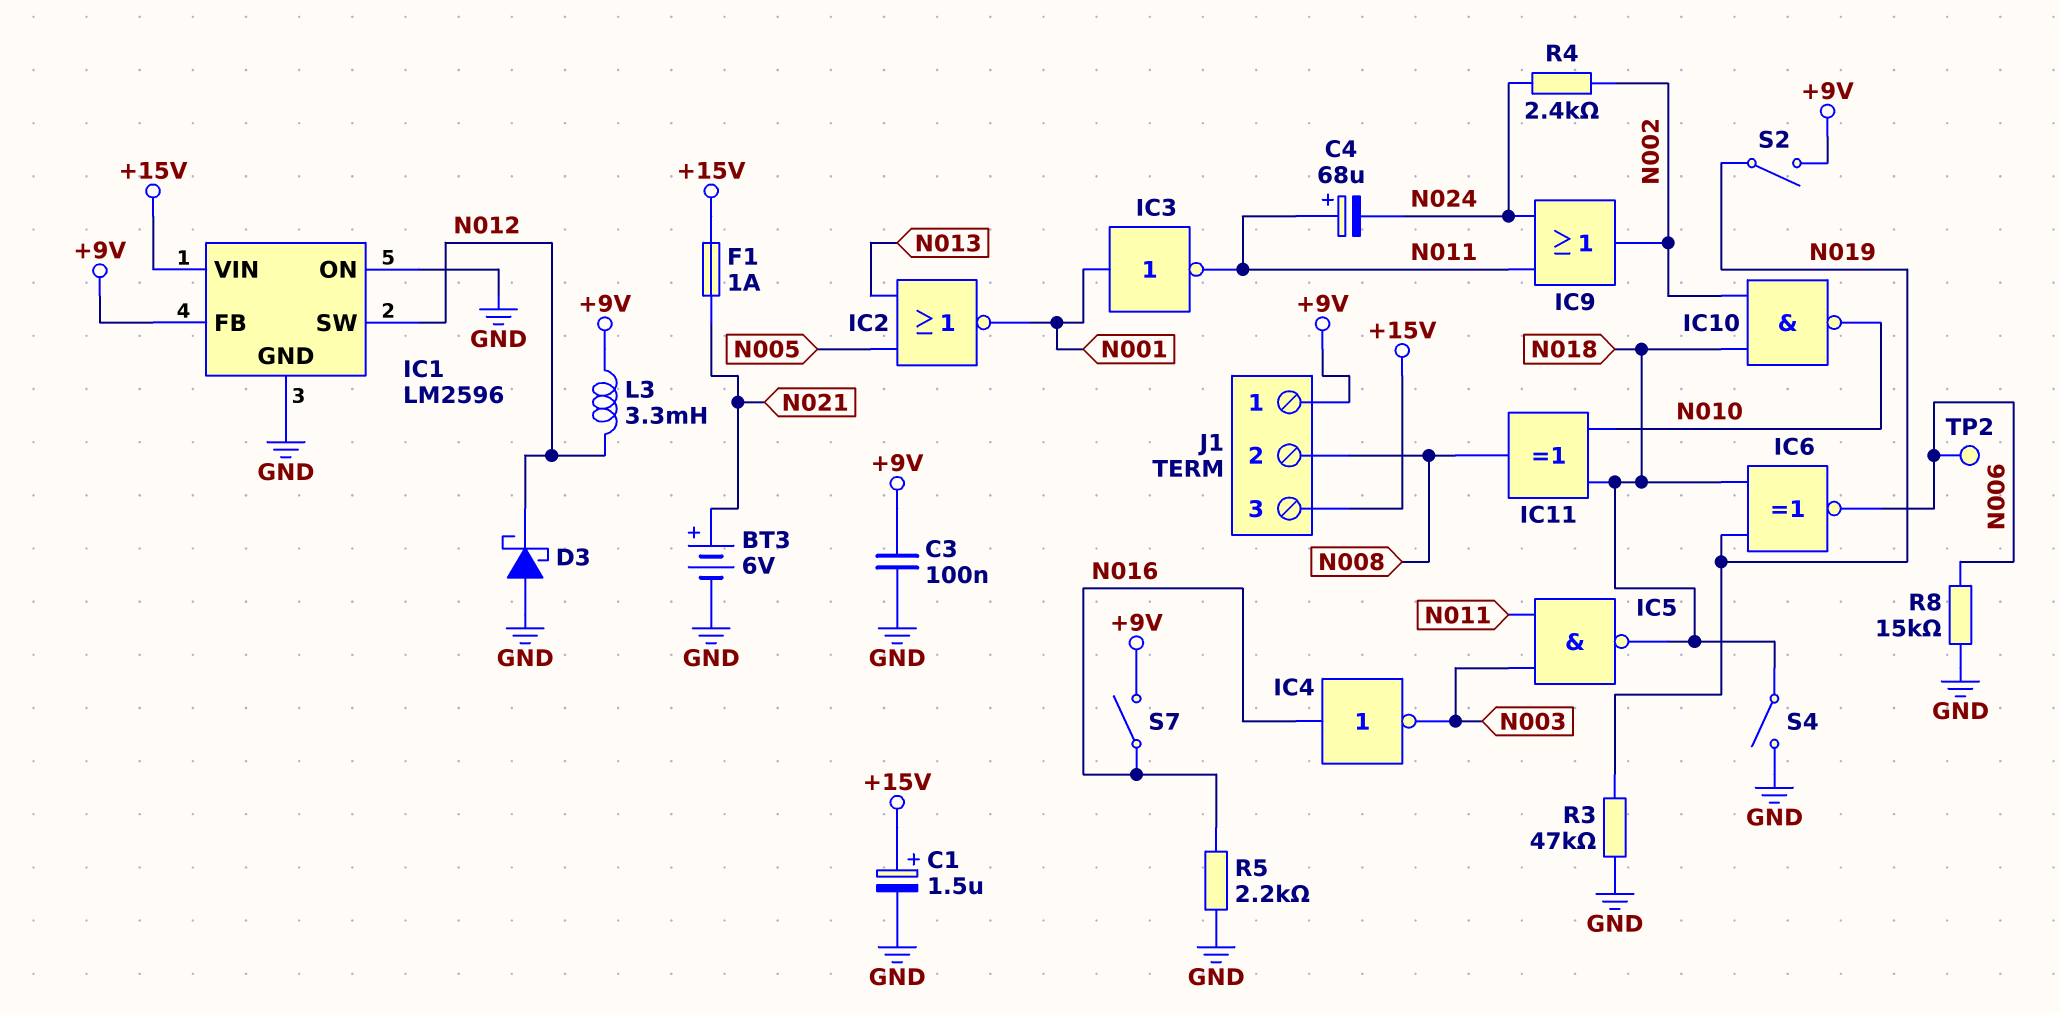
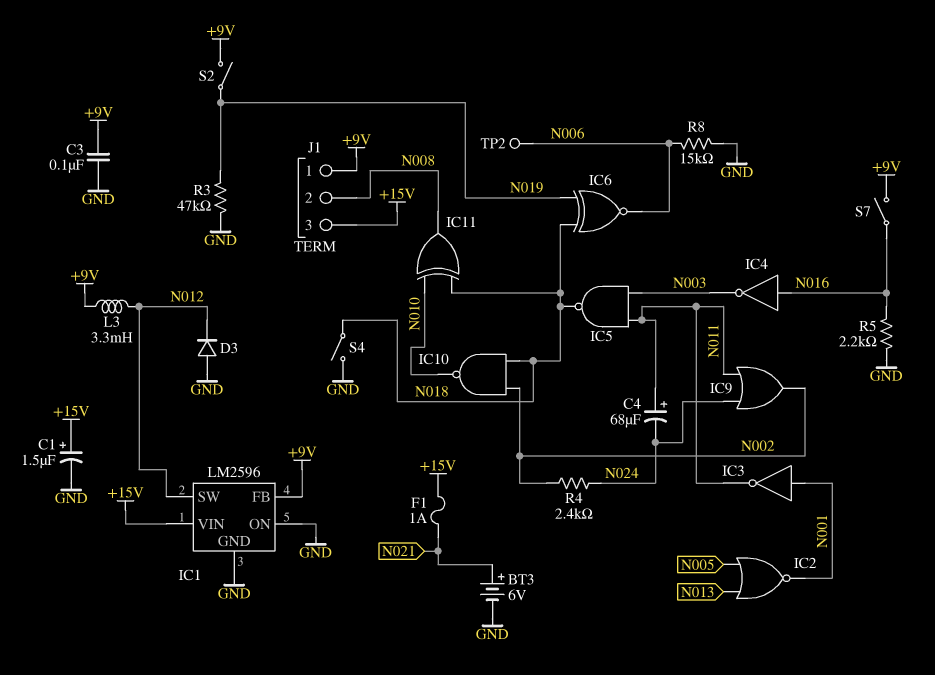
D3: schottky (A GND, K N012) -> diode (A GND, K N012)

